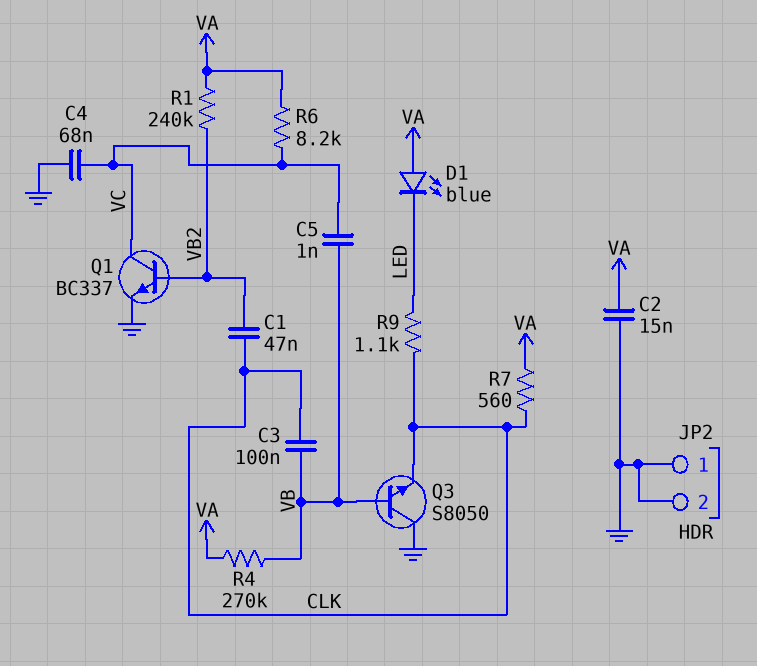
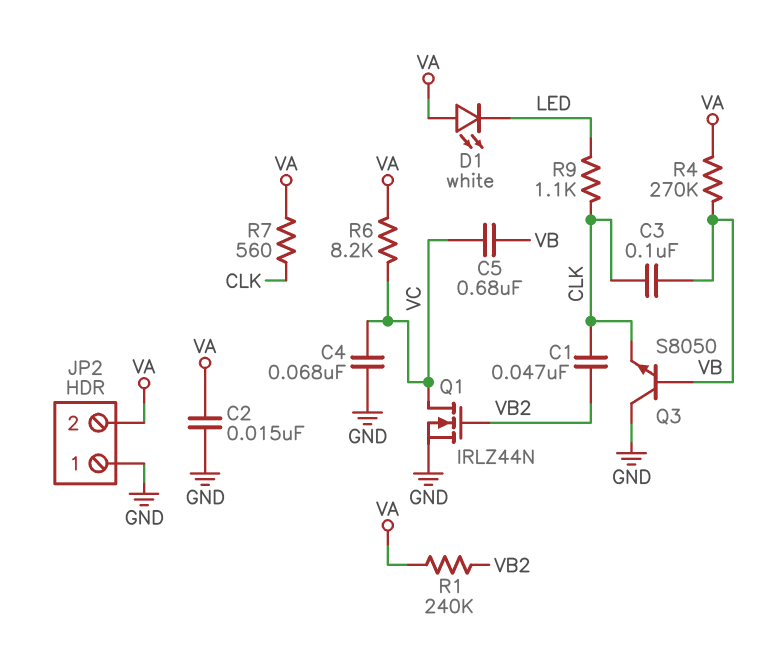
C5: 1nF (VB, VC) -> 680nF (VB, VC)
D1: LED blue (A VA, K LED) -> LED white (A VA, K LED)
JP2 pin 2: GND -> VA
Q1: NPN BC337 (B VB2, C VC, E GND) -> NMOS IRLZ44N (G VB2, D VC, S GND)

